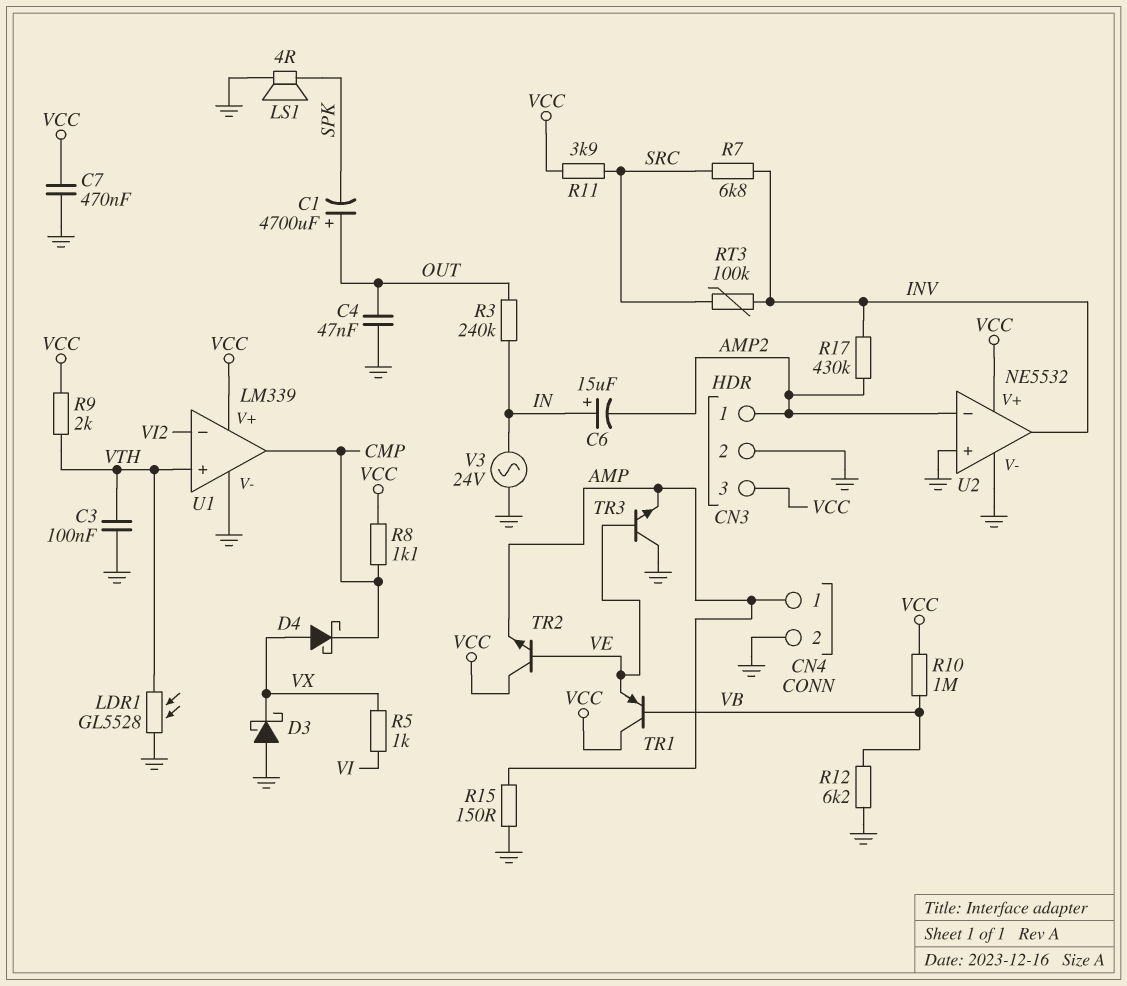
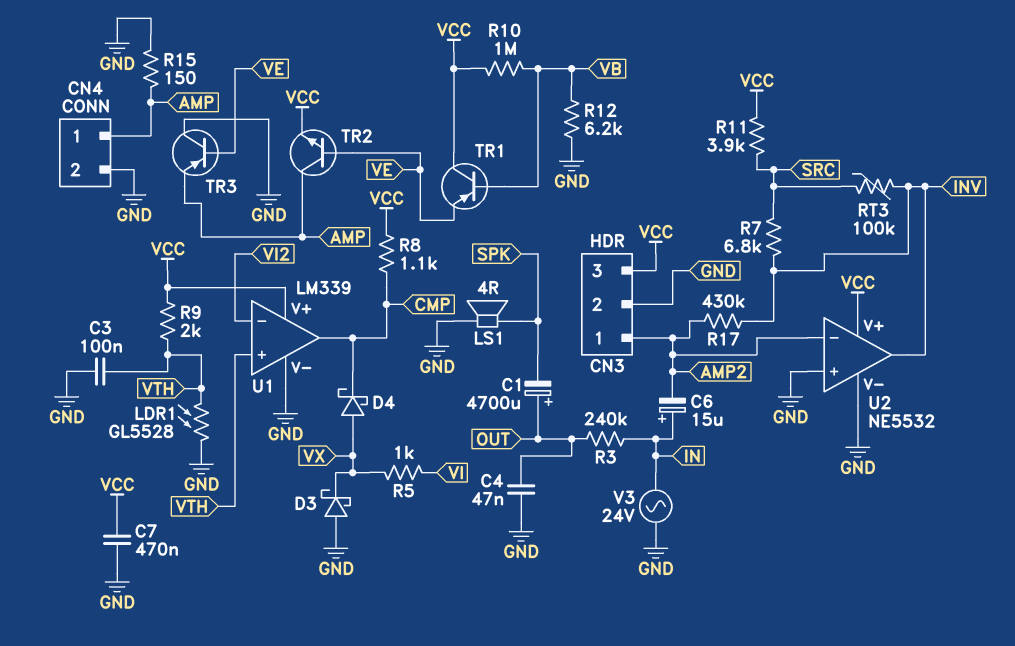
TR2: NPN (B VE, C VCC, E AMP) -> NPN (B VE, C AMP, E VCC)
TR3: NPN (B VE, C GND, E AMP) -> PNP (B VE, C GND, E AMP)

